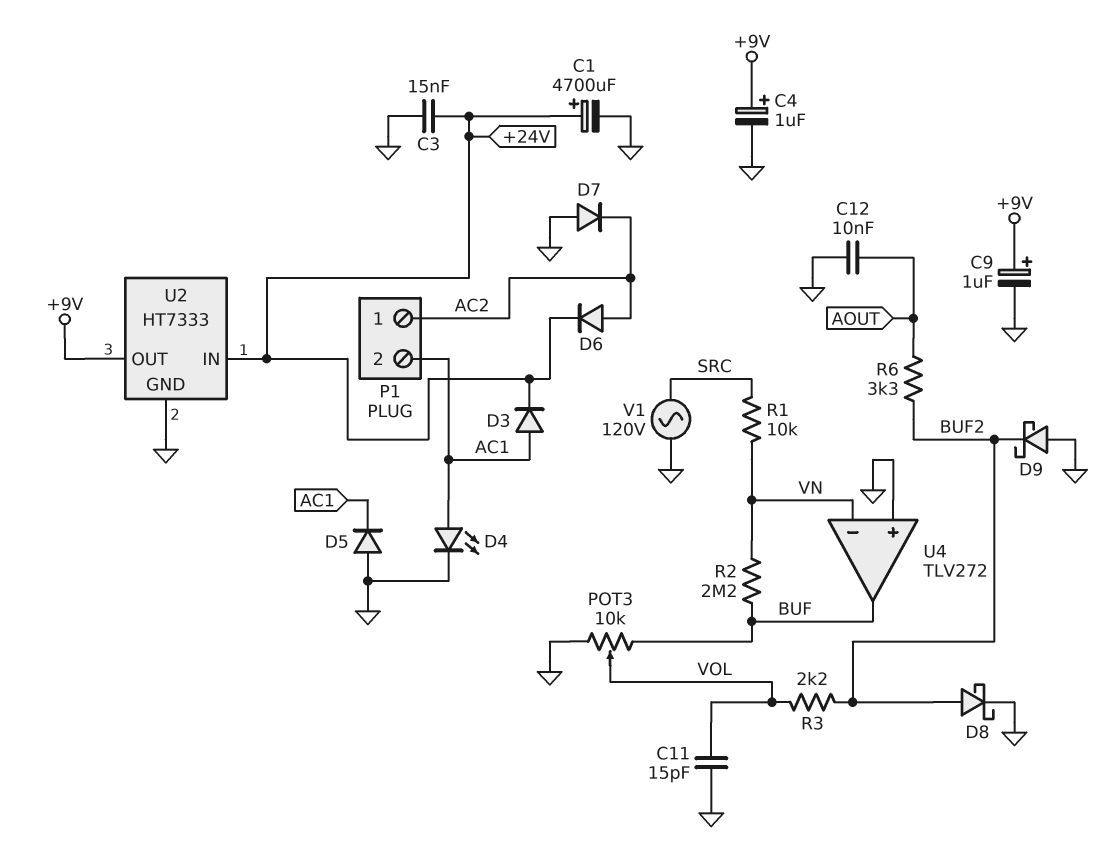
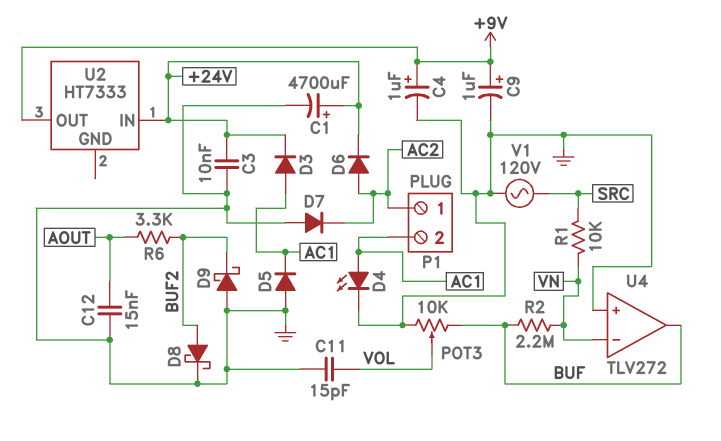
C3: 15nF (+24V, GND) -> 10nF (+24V, GND)
C12: 10nF (AOUT, GND) -> 15nF (AOUT, GND)
R3: 2.2k (BUF2, VOL) -> none
U2 pin GND: GND -> none

